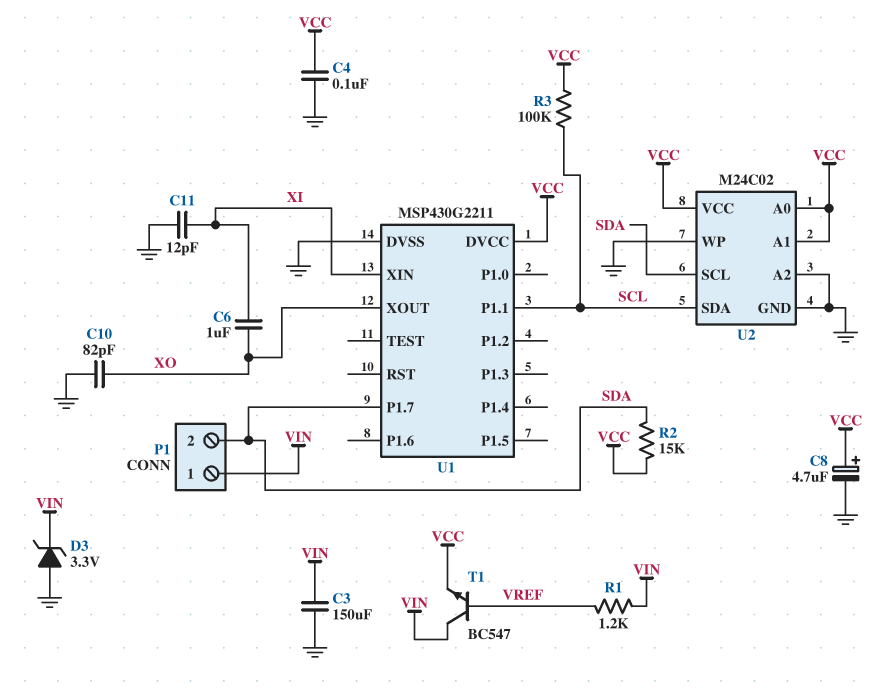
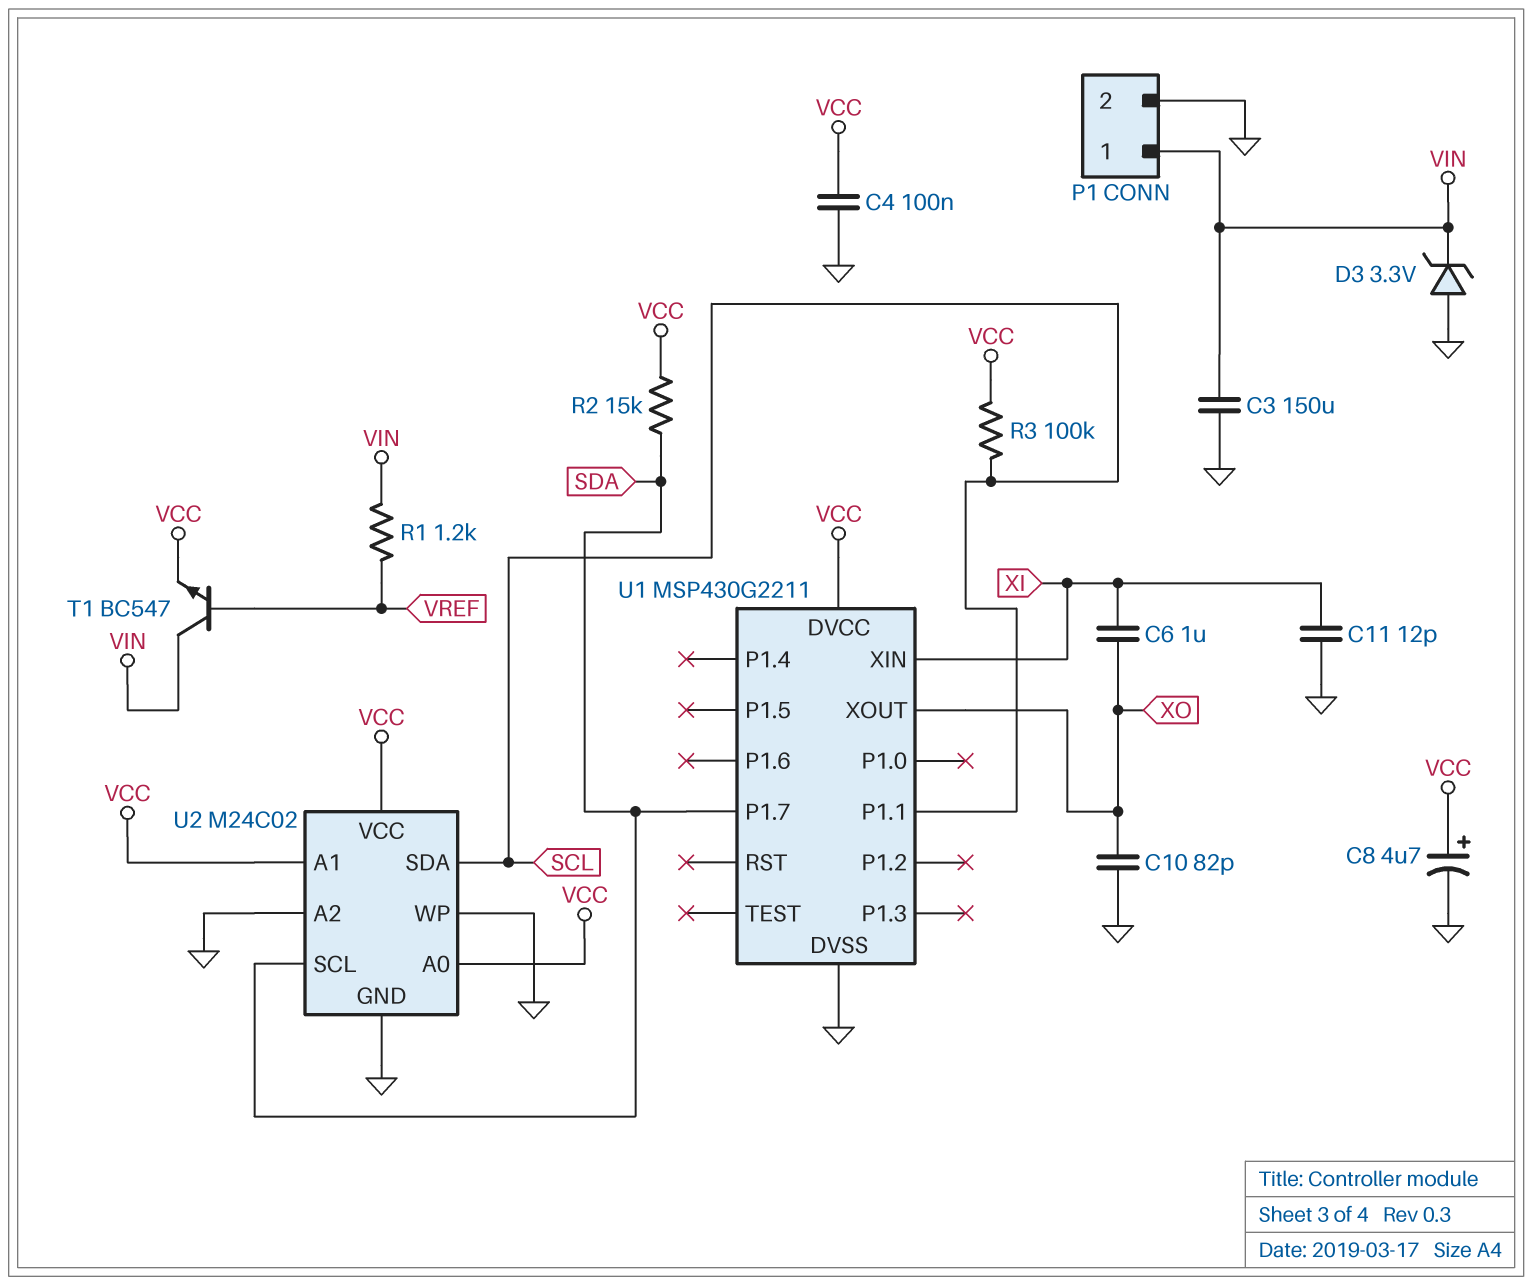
P1 pin 2: SDA -> GND

